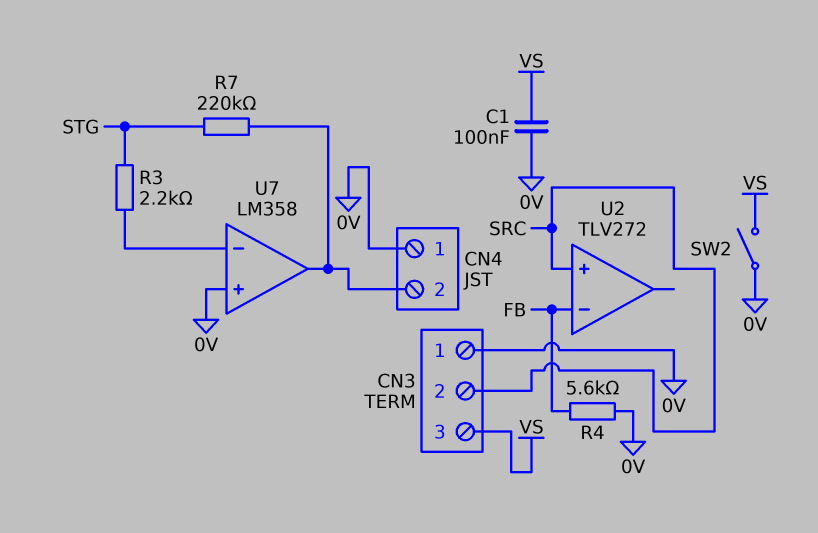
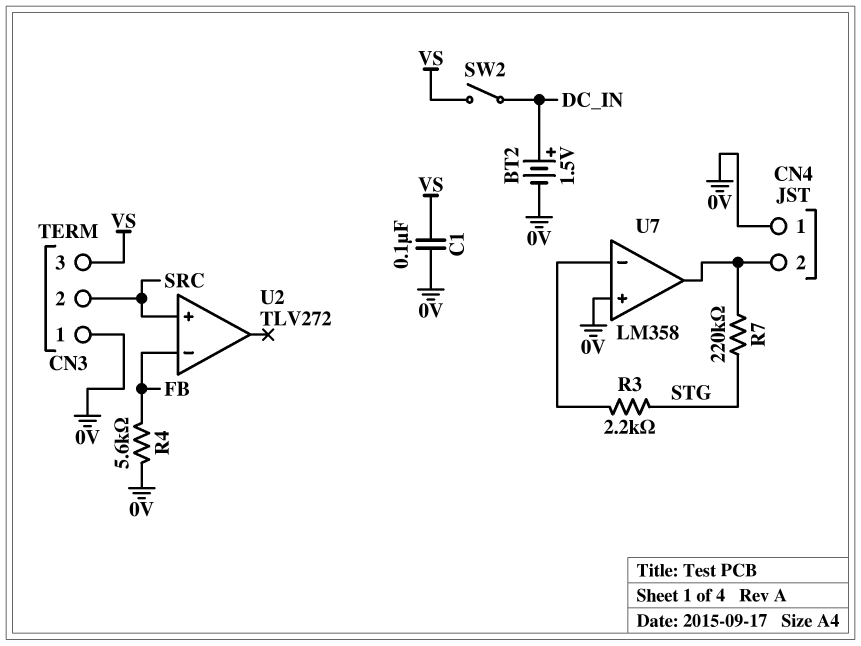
BT2: none -> 1.5V (plus DC_IN, minus 0V)
SW2: switch (0V, VS) -> switch (DC_IN, VS)

